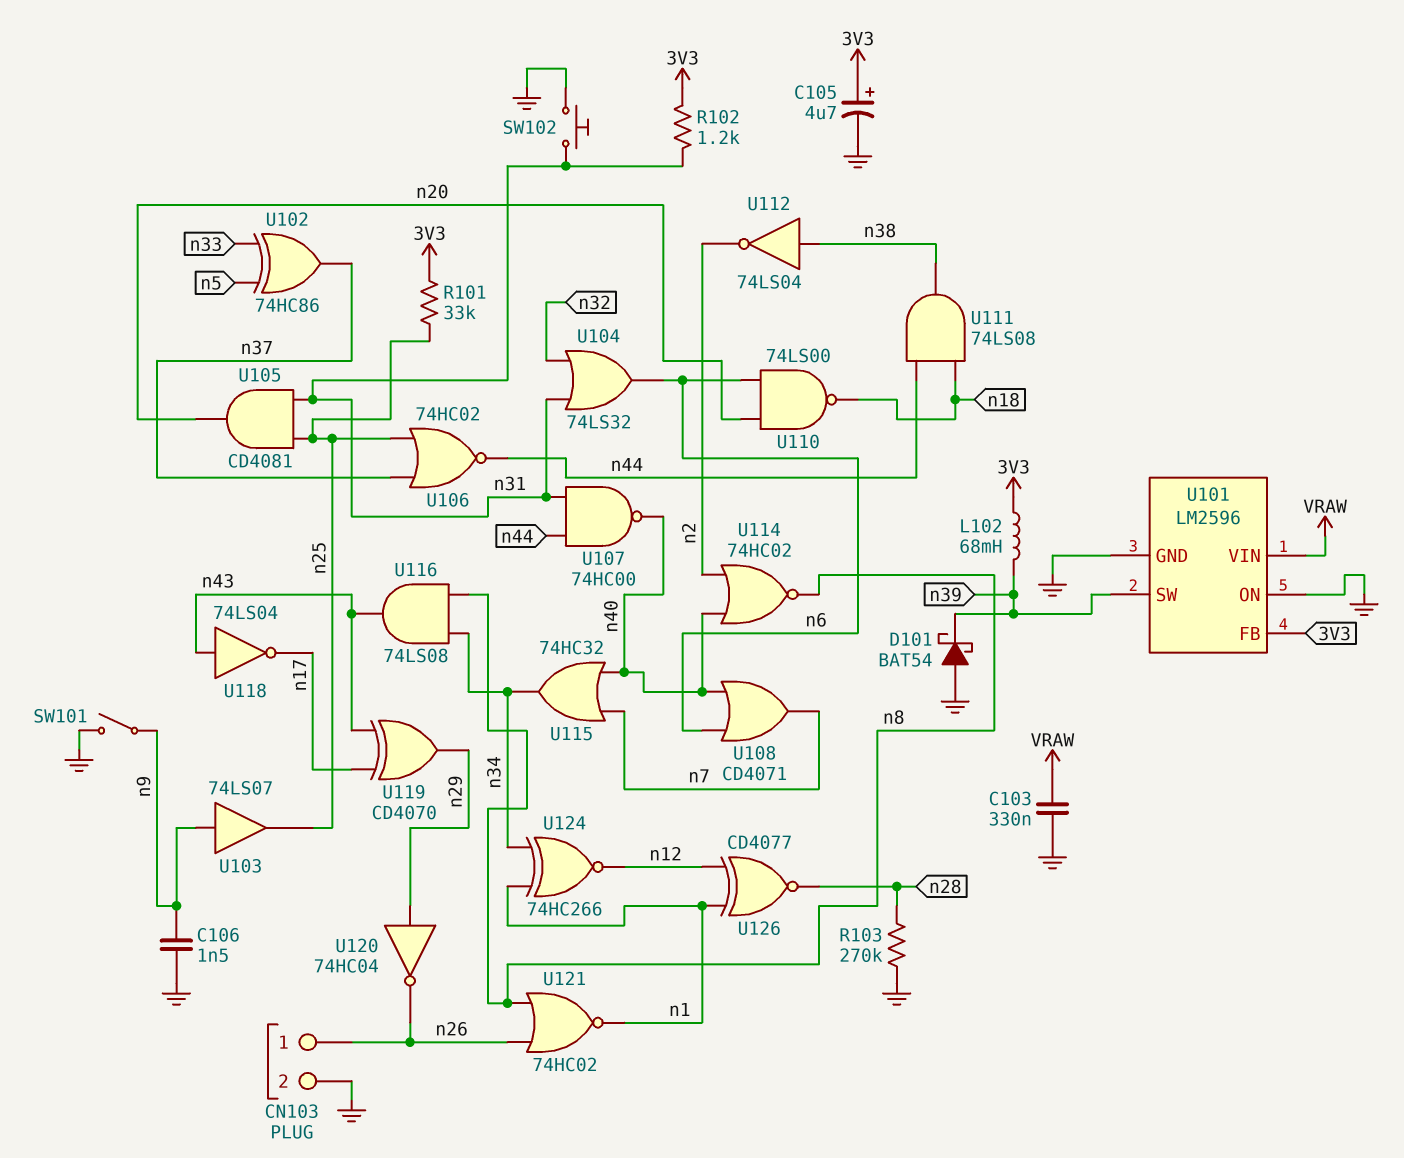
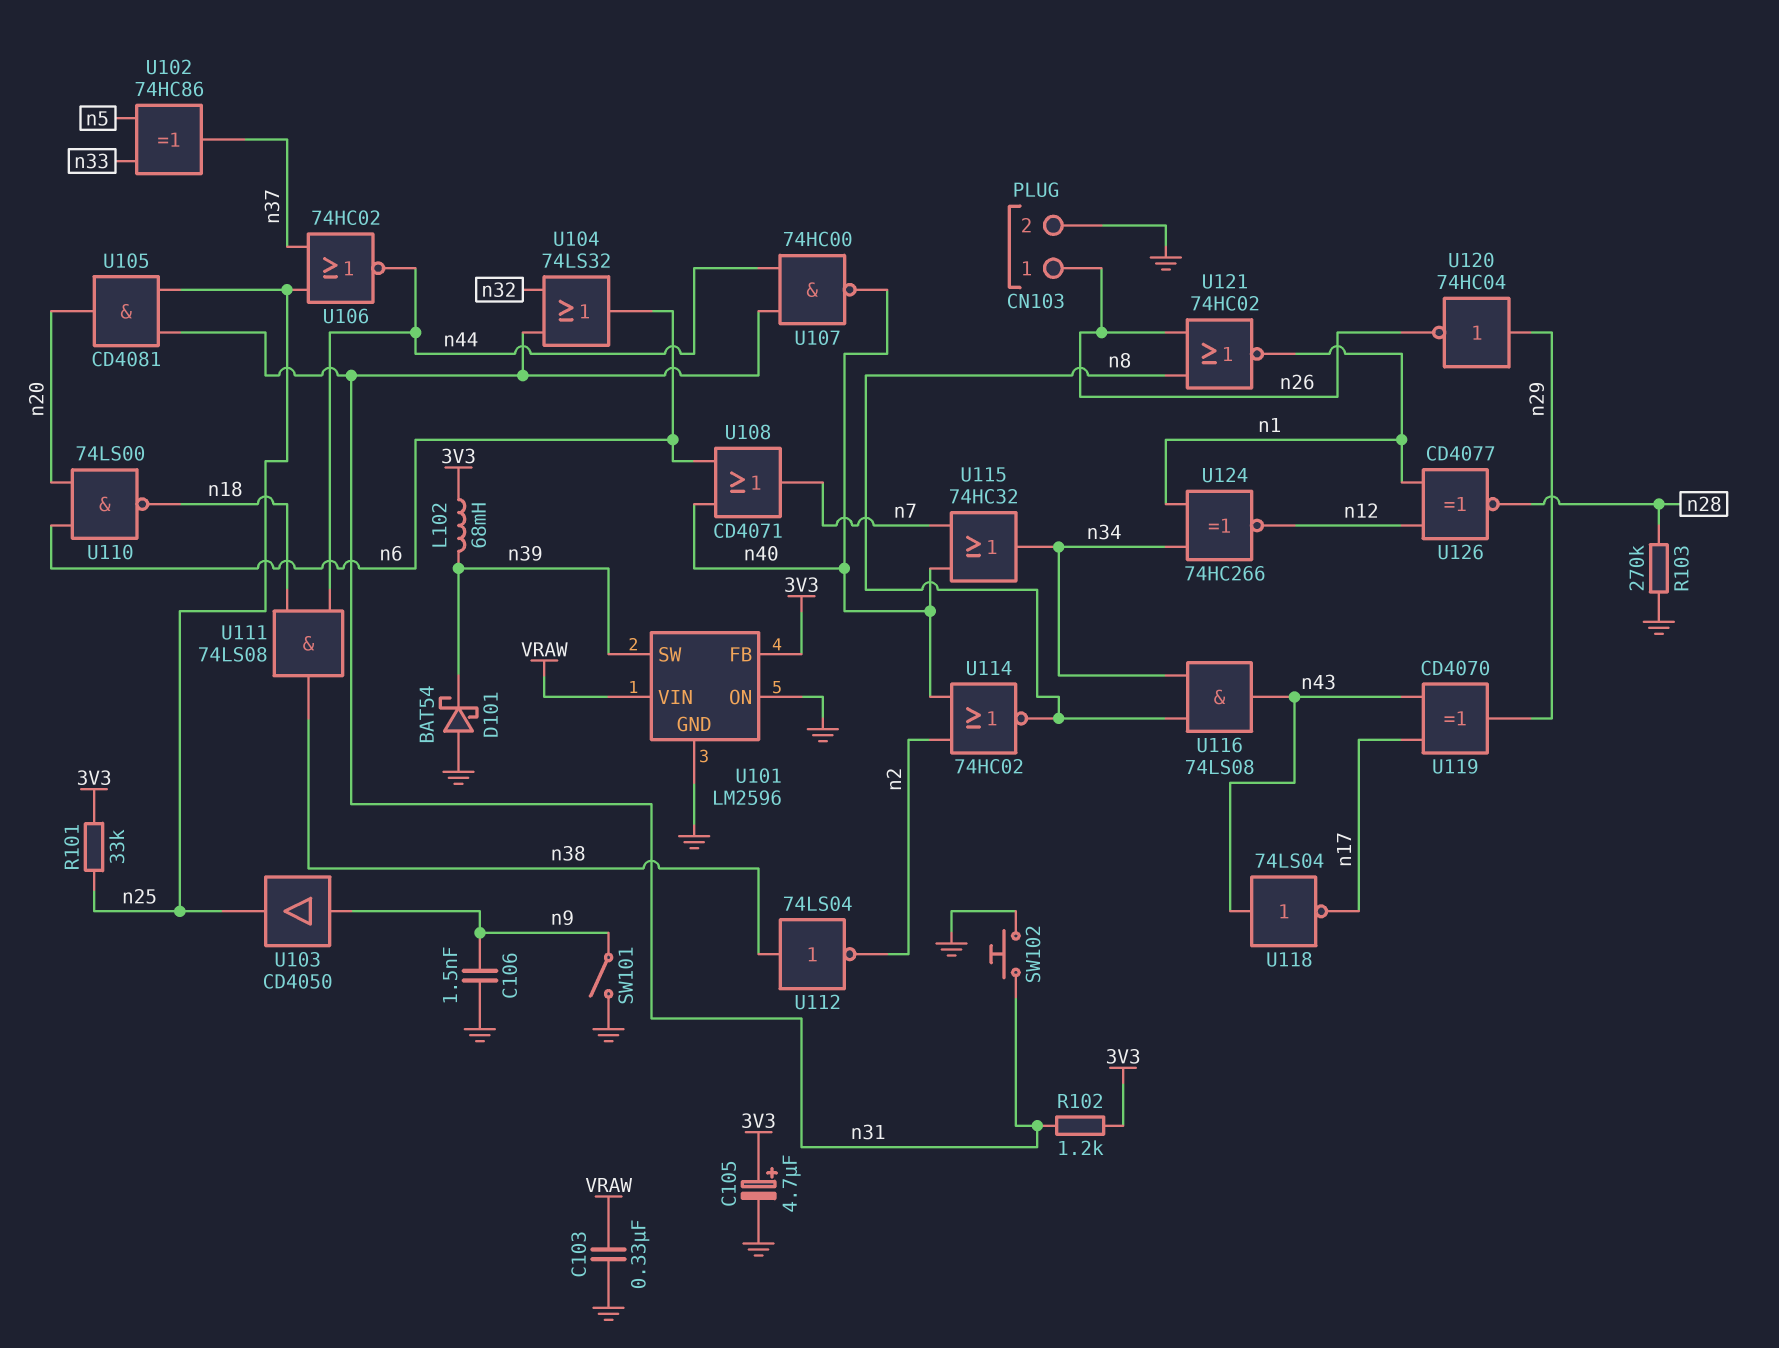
U103: buffer 74LS07 (in n9, out n25) -> buffer CD4050 (in n9, out n25)

